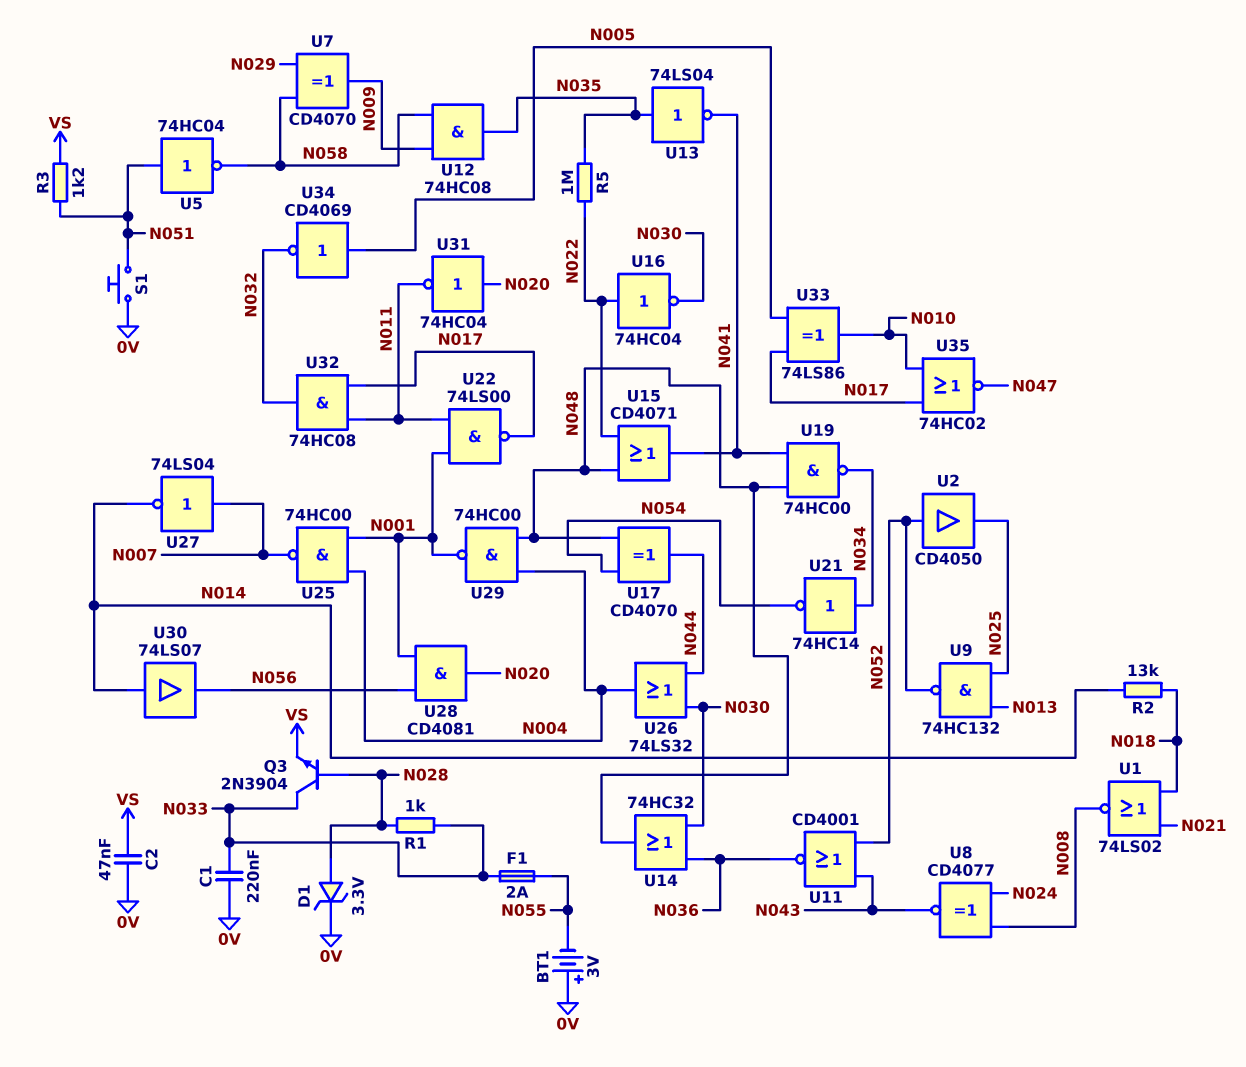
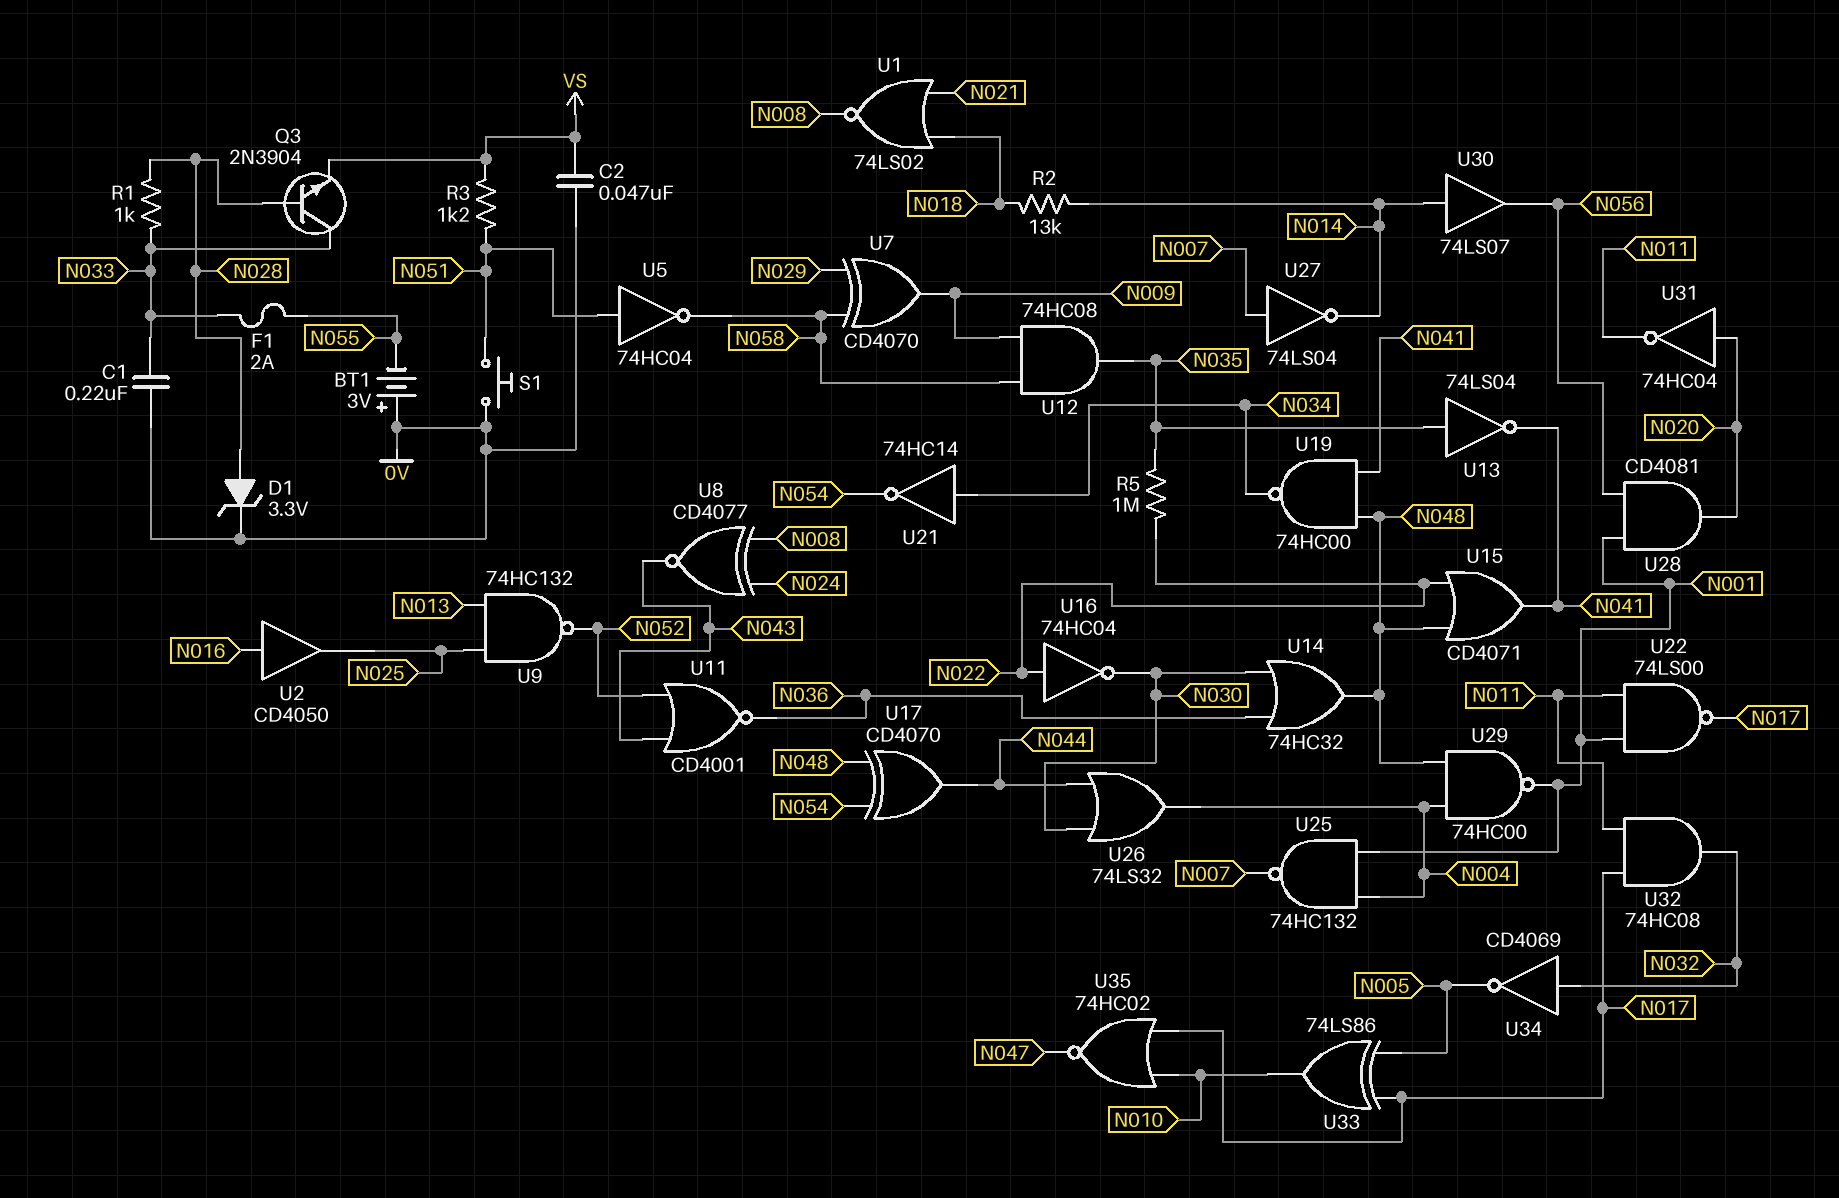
U2: buffer CD4050 (in N052, out N025) -> buffer CD4050 (in N016, out N025)
U25: NAND 74HC00 (in N001, in N004, out N007) -> NAND 74HC132 (in N001, in N004, out N007)
U34: NOT CD4069 (in N005, out N032) -> NOT CD4069 (in N032, out N005)

